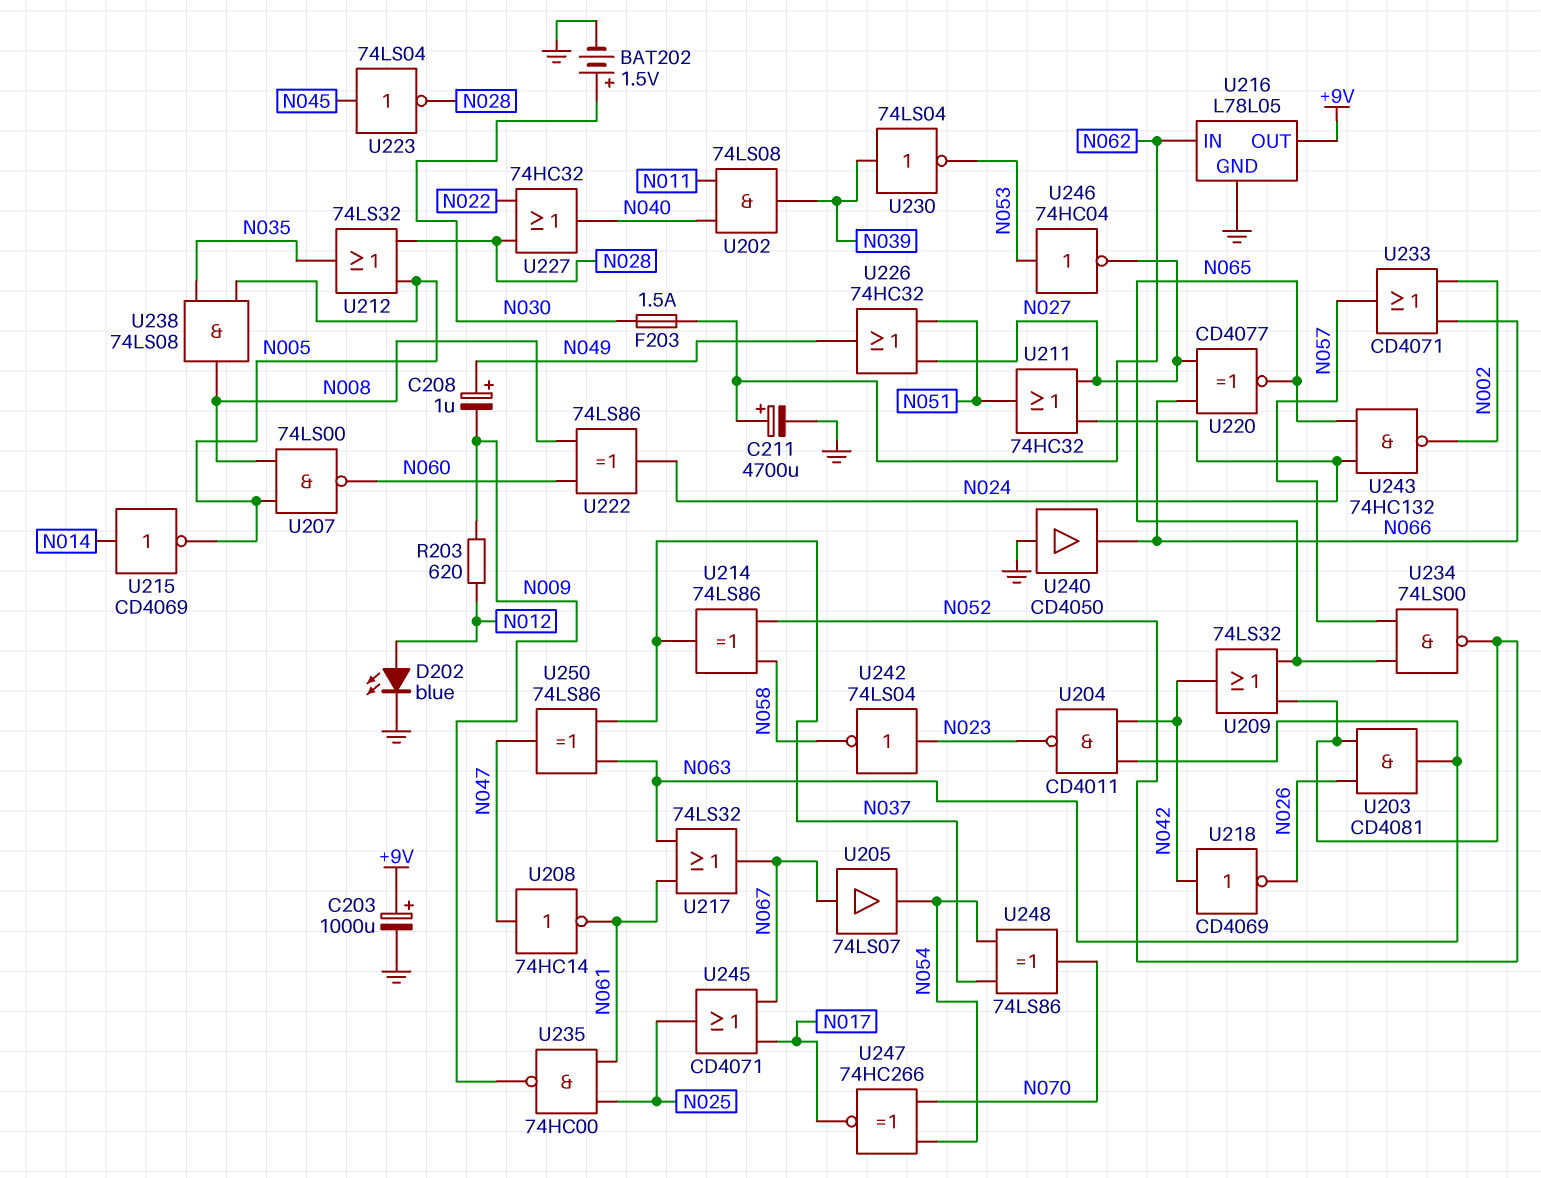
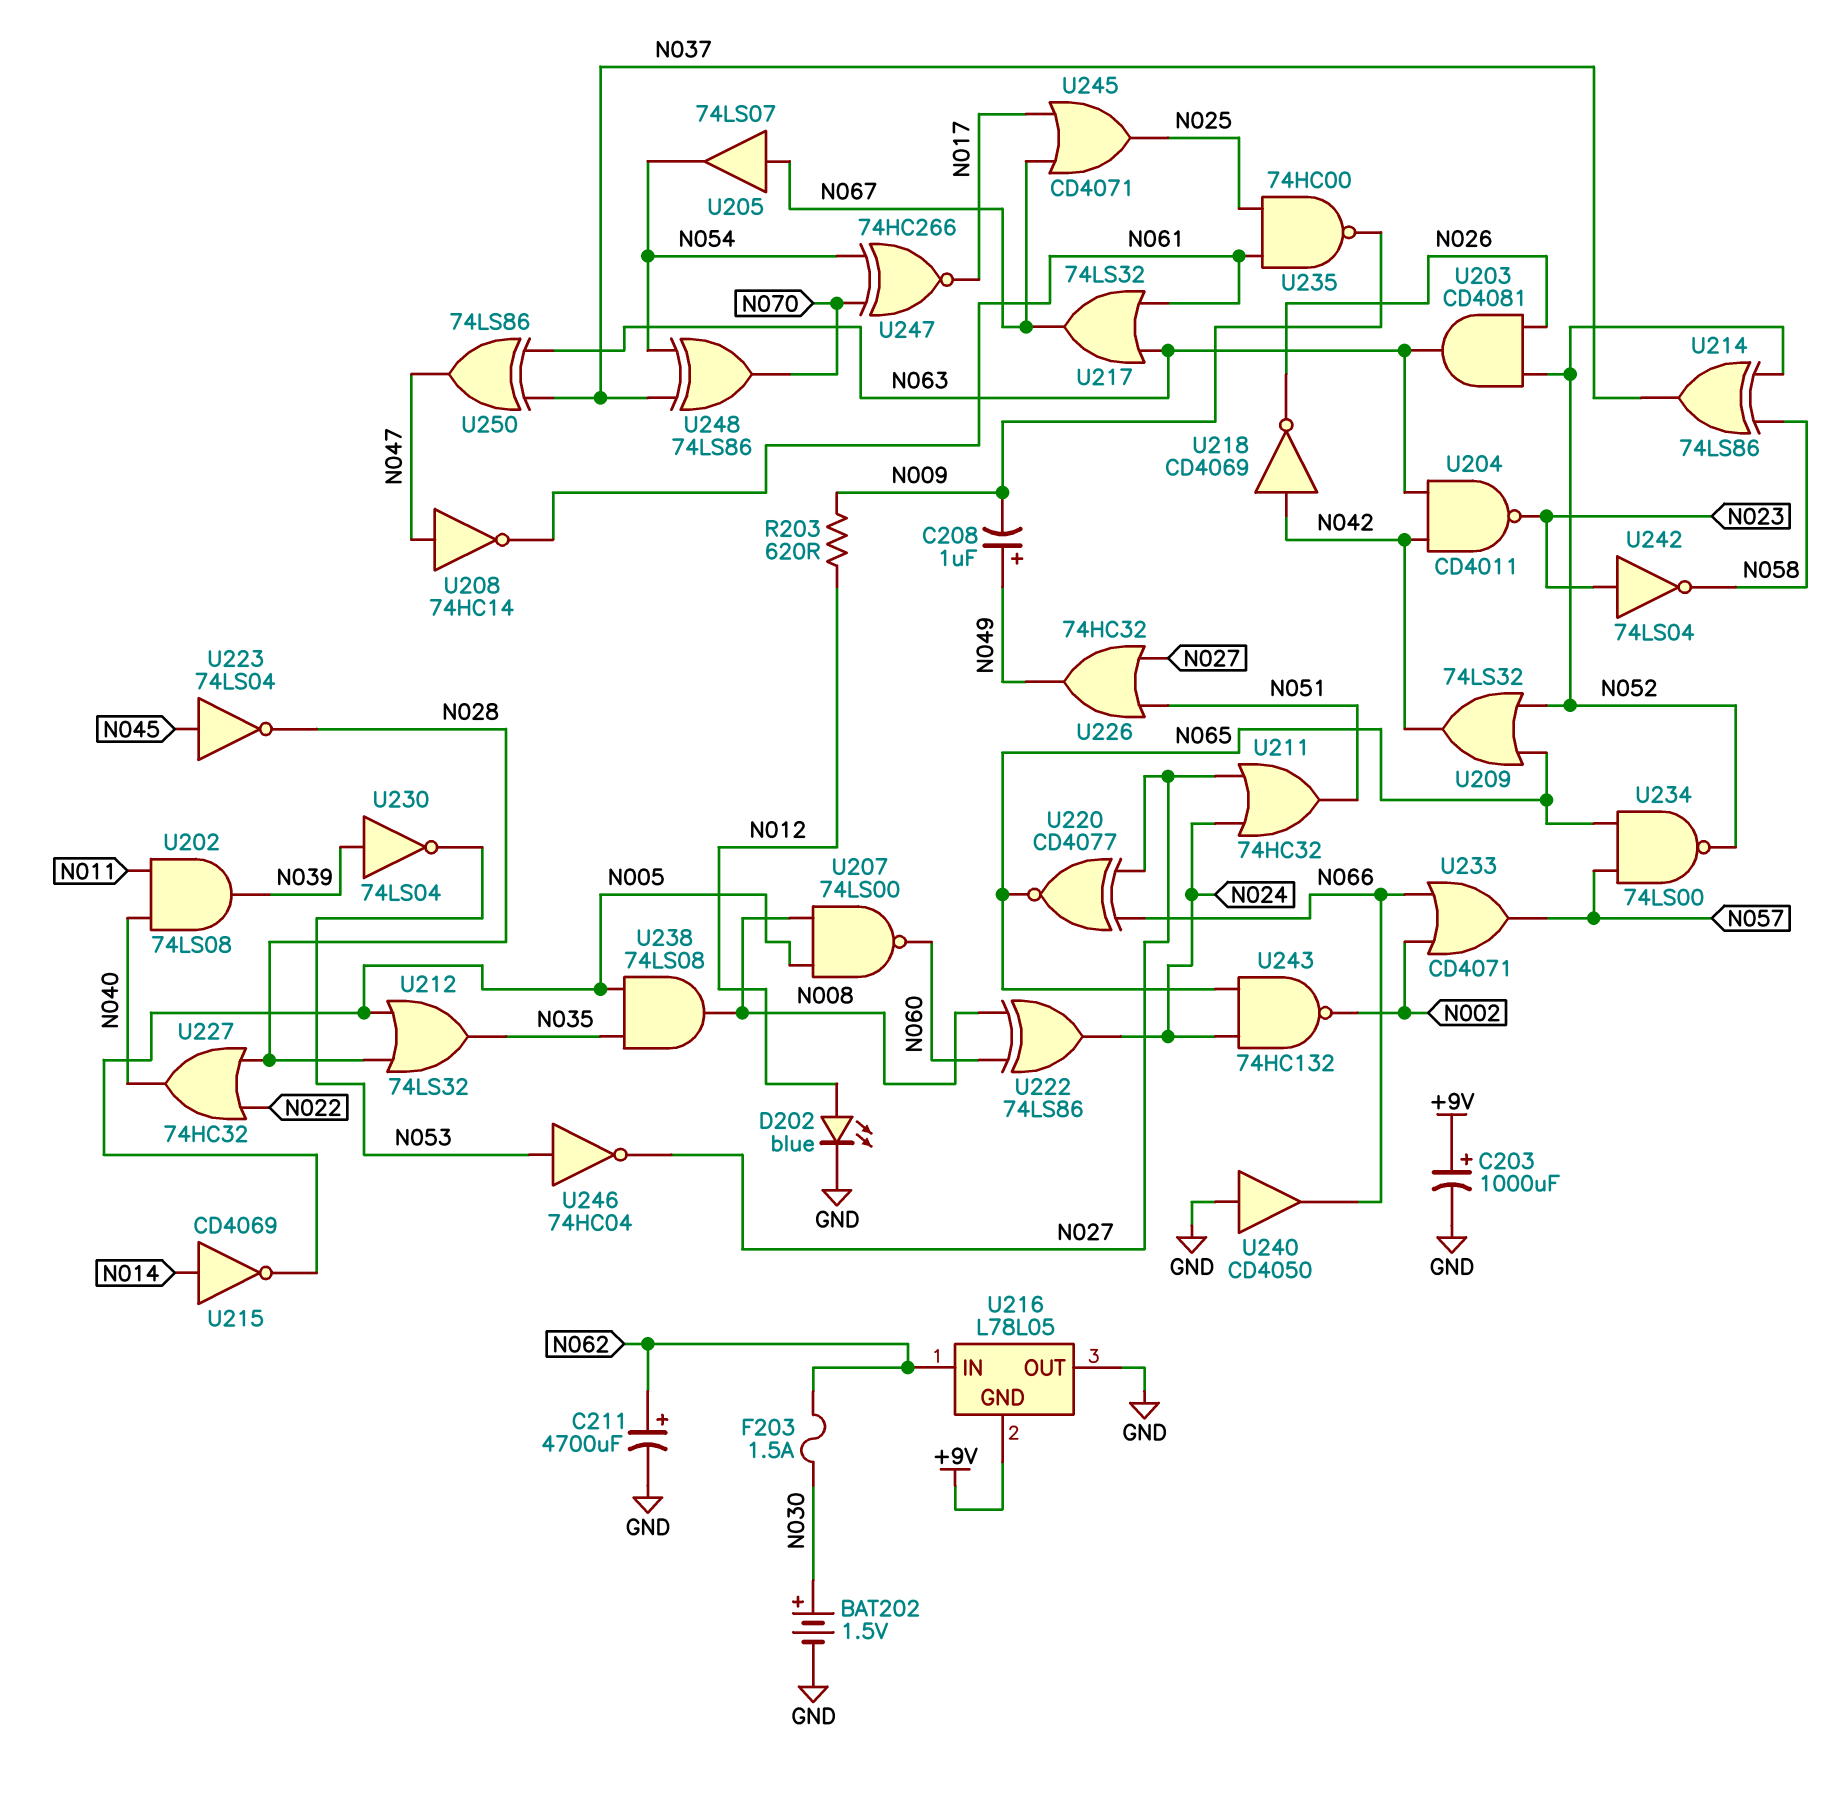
U216 pin GND: GND -> +9V
U216 pin OUT: +9V -> GND

